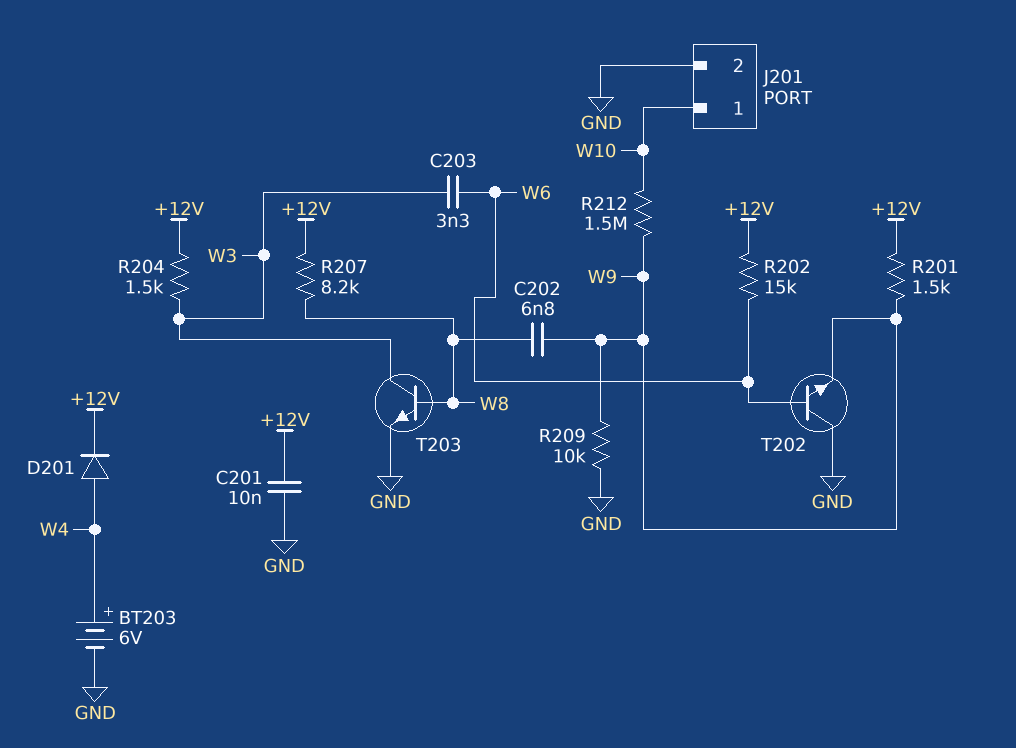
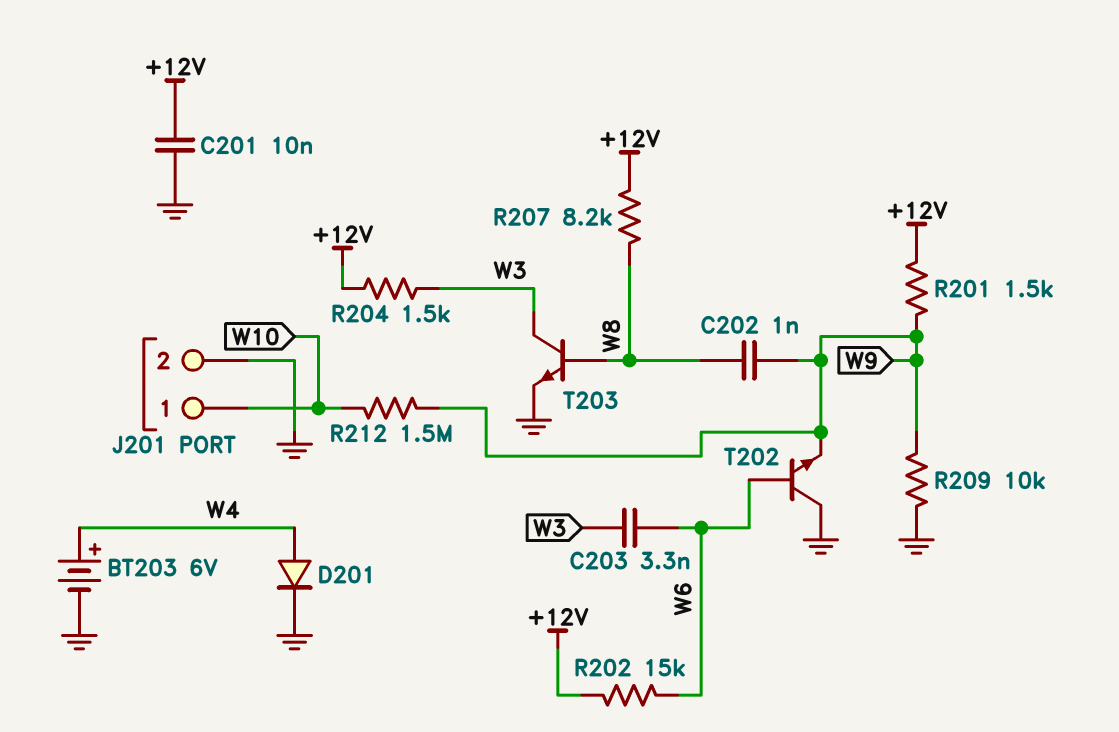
C202: 6.8nF (W8, W9) -> 1nF (W8, W9)
D201: diode (A W4, K +12V) -> diode (A W4, K GND)

